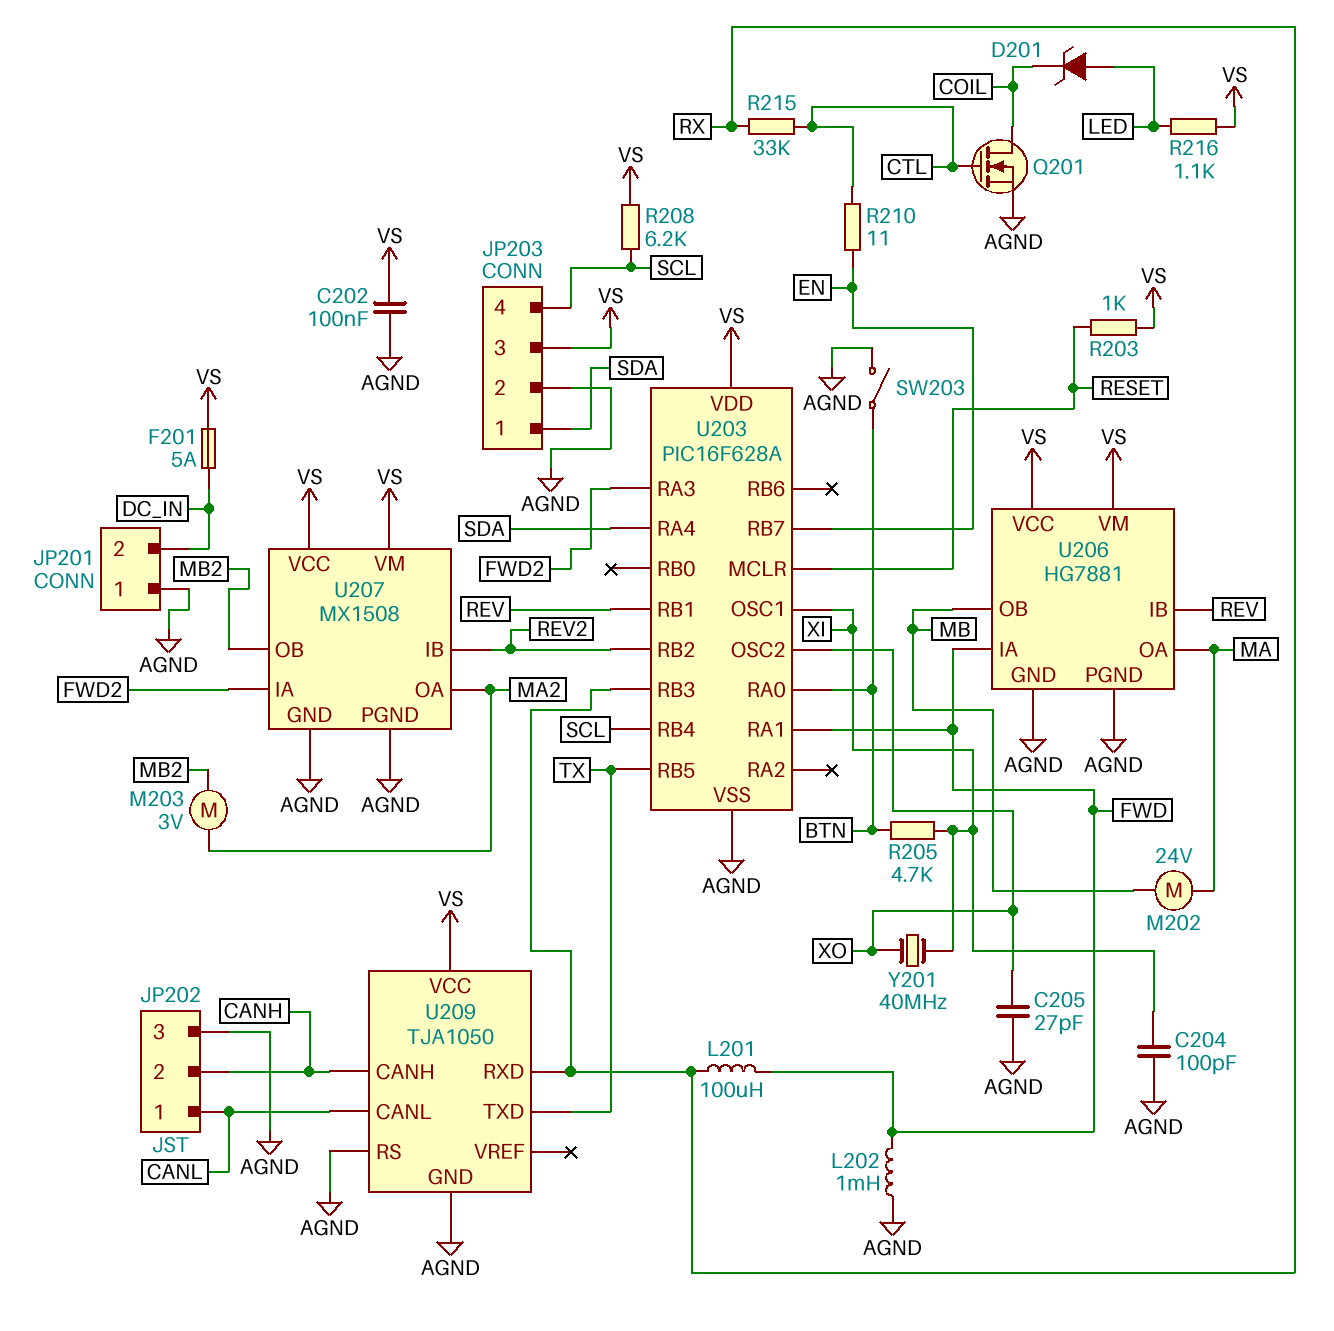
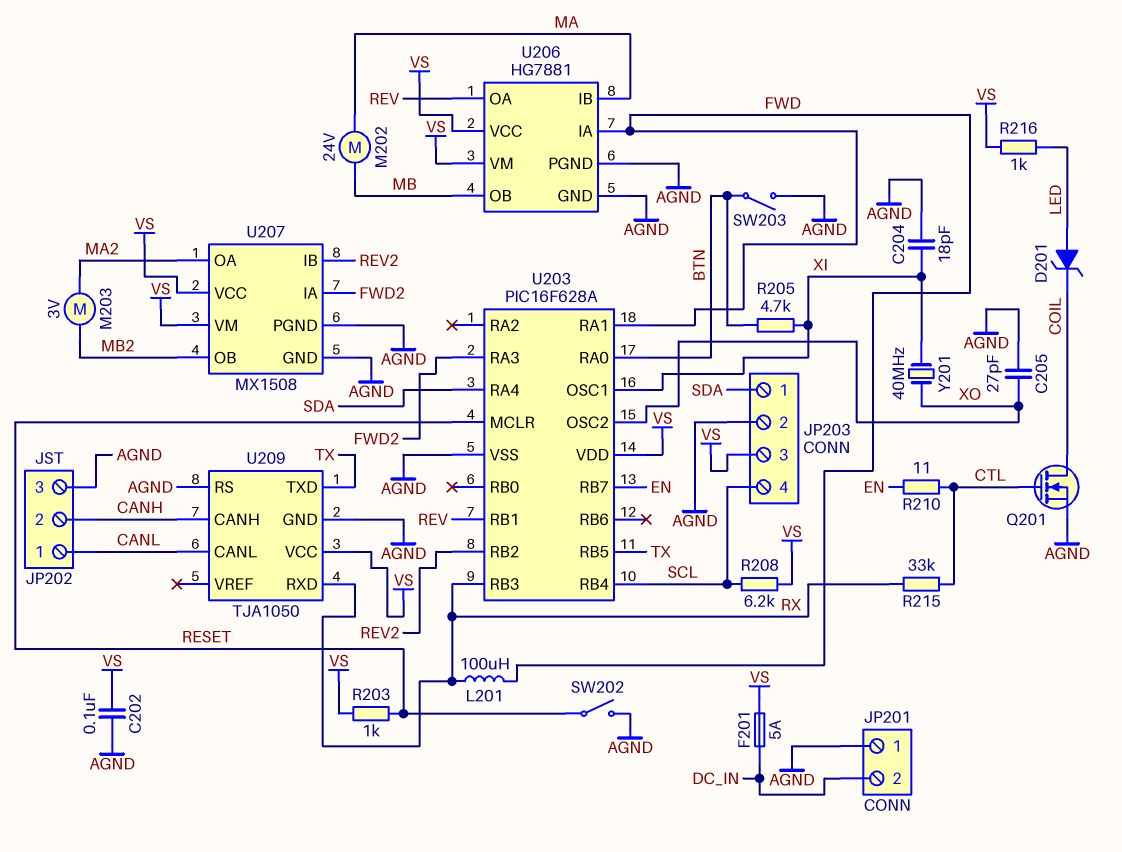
C204: 100pF (AGND, XI) -> 18pF (AGND, XI)
L202: 1mH (AGND, FWD) -> none
R216: 1.1k (LED, VS) -> 1k (LED, VS)
SW202: none -> switch (AGND, RESET)
U206 pin IB: REV -> MA
U206 pin OA: MA -> REV

